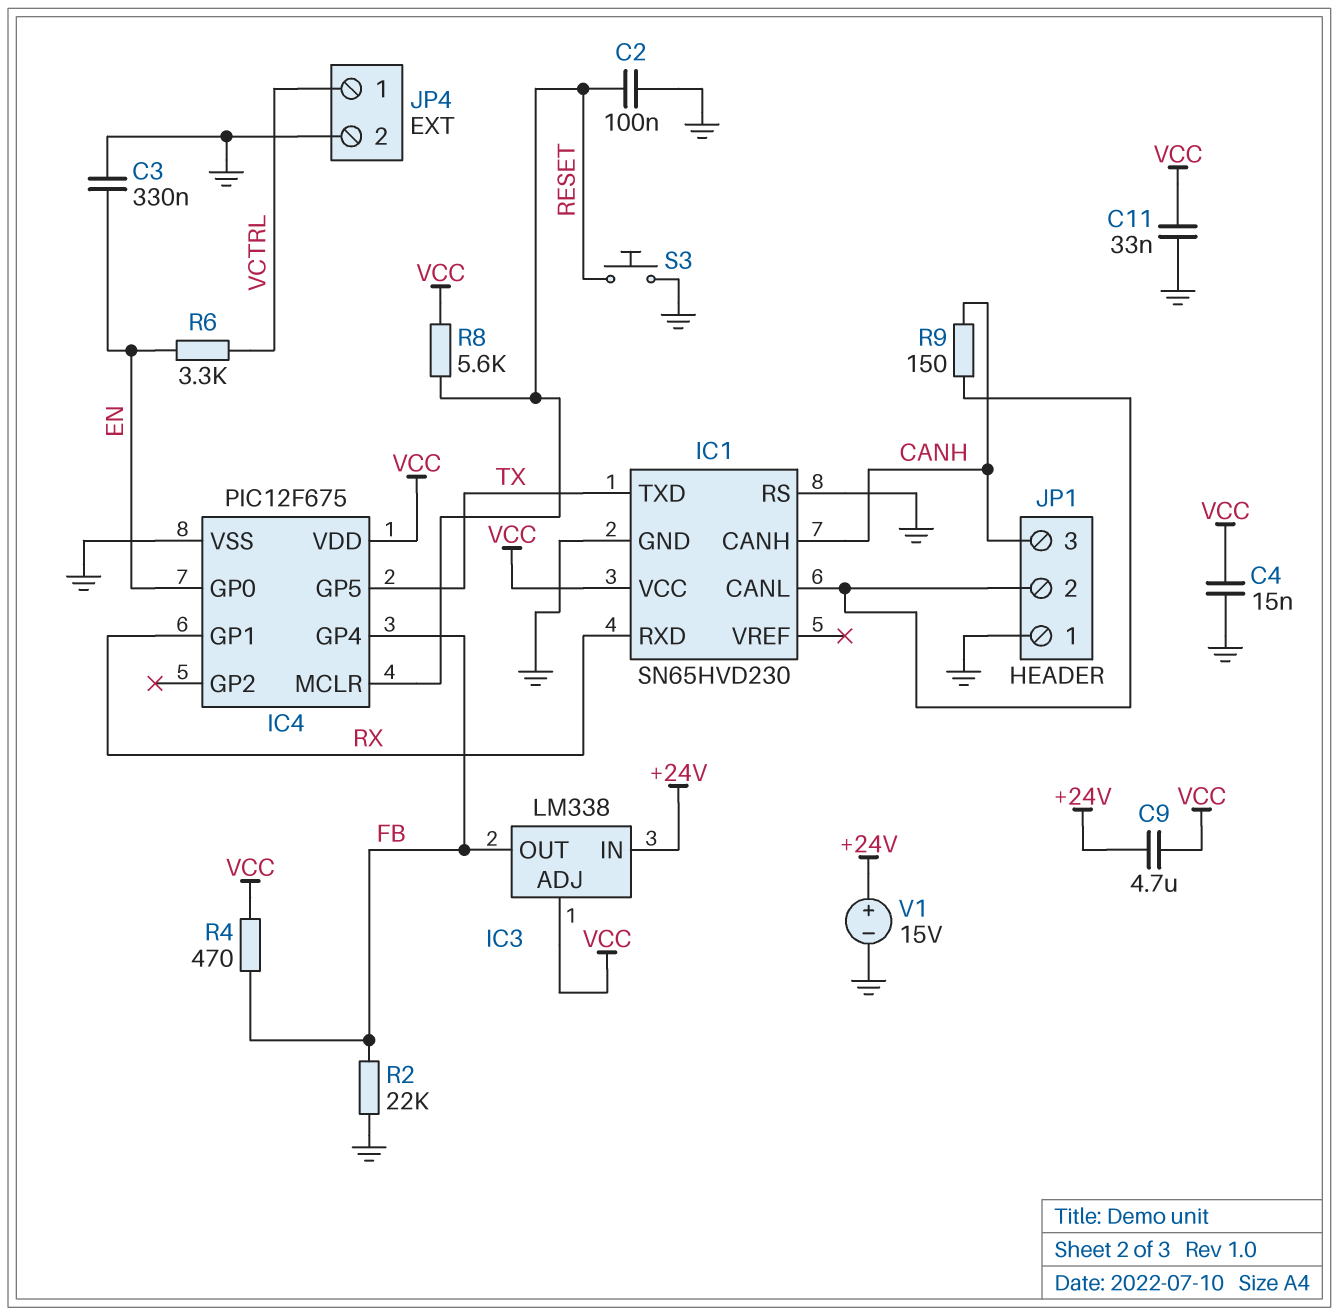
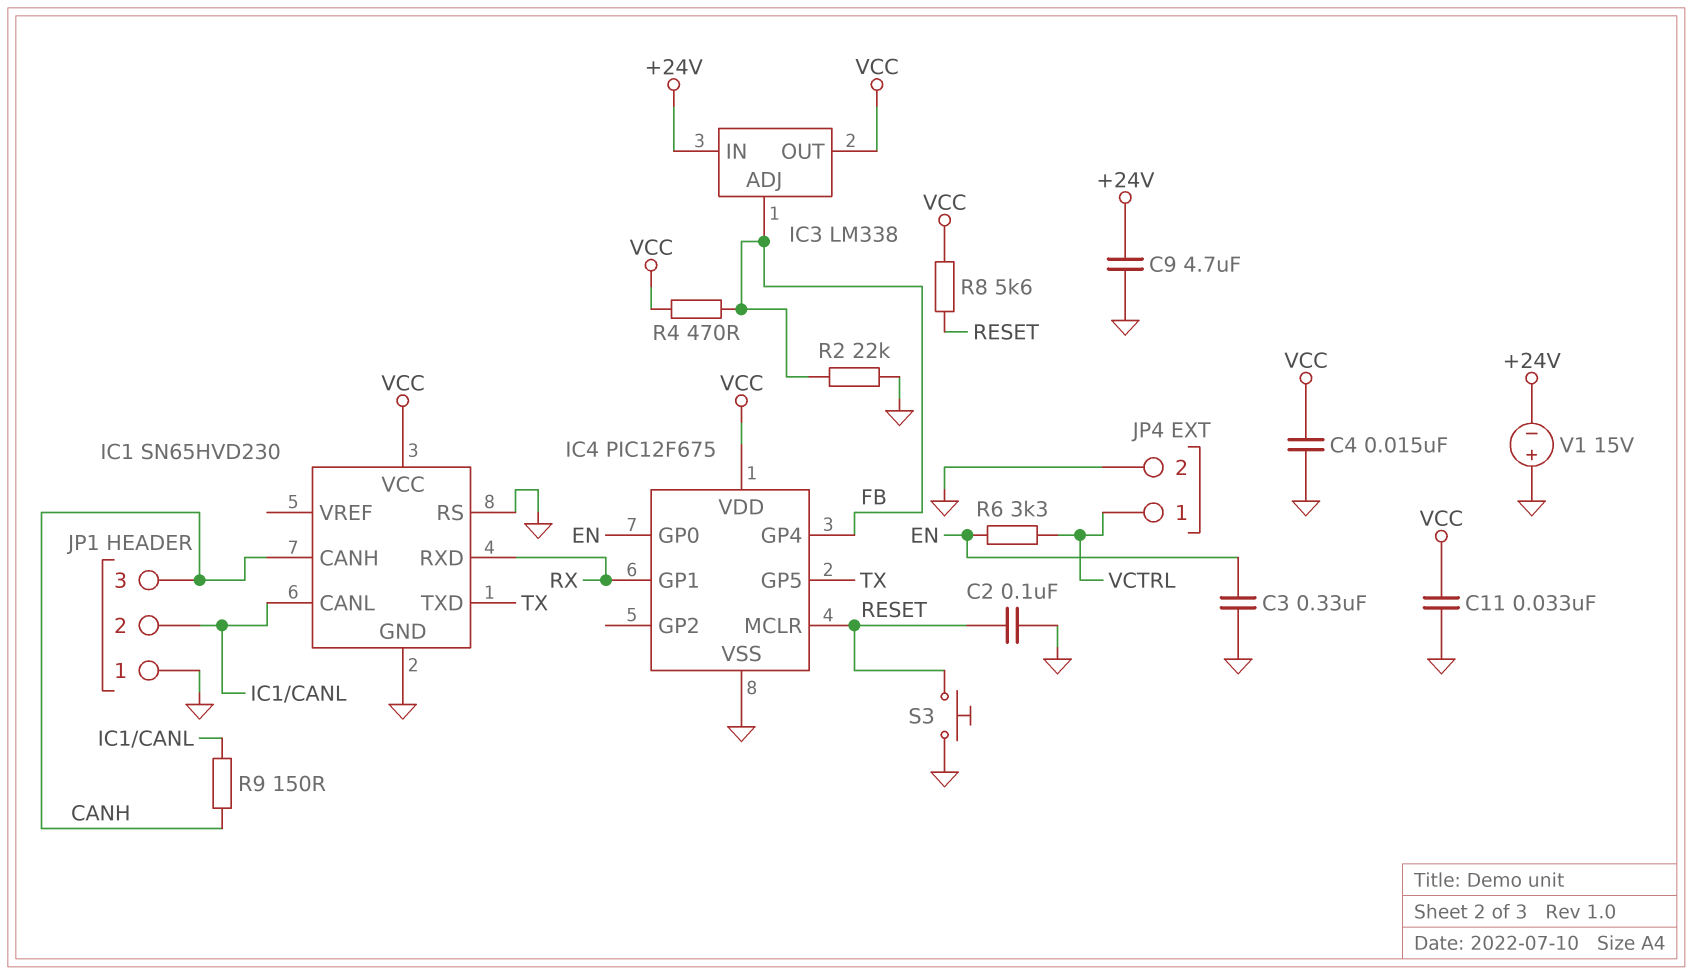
C9: 4.7uF (+24V, VCC) -> 4.7uF (+24V, GND)
IC3 pin ADJ: VCC -> FB
IC3 pin OUT: FB -> VCC
V1: 15V (plus +24V, minus GND) -> 15V (plus GND, minus +24V)

